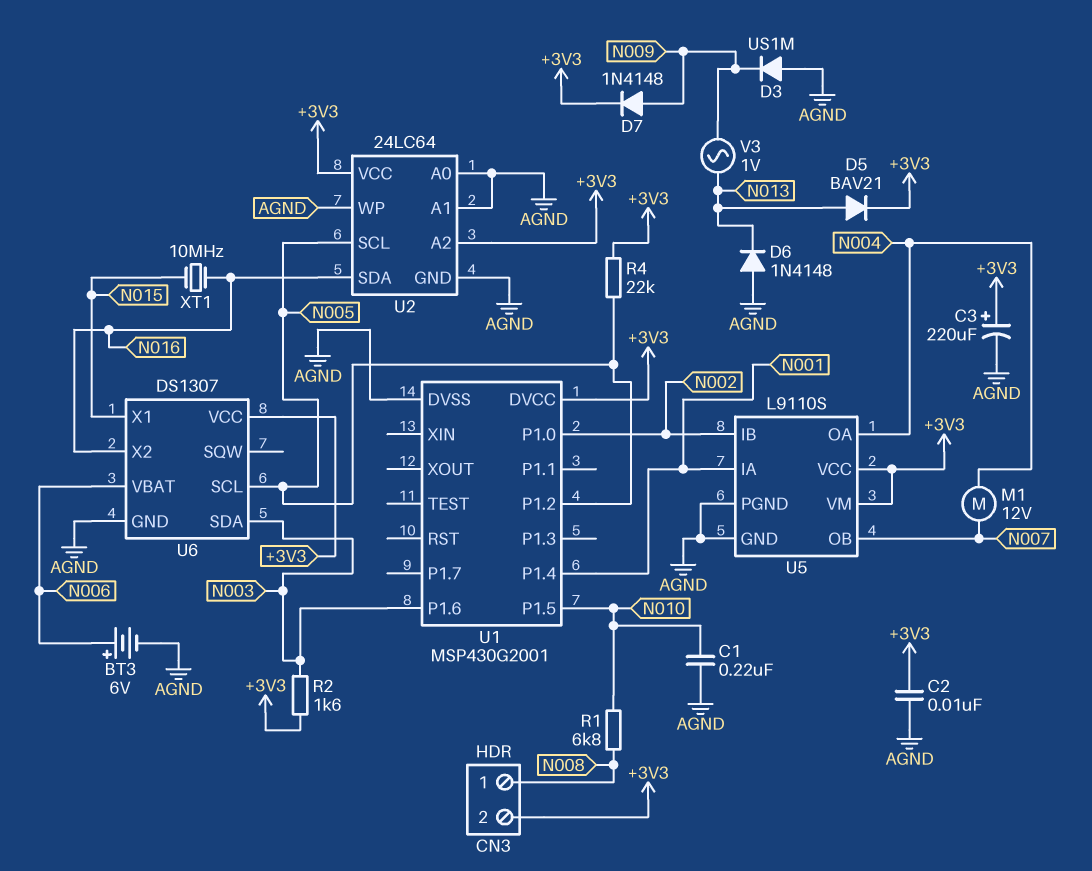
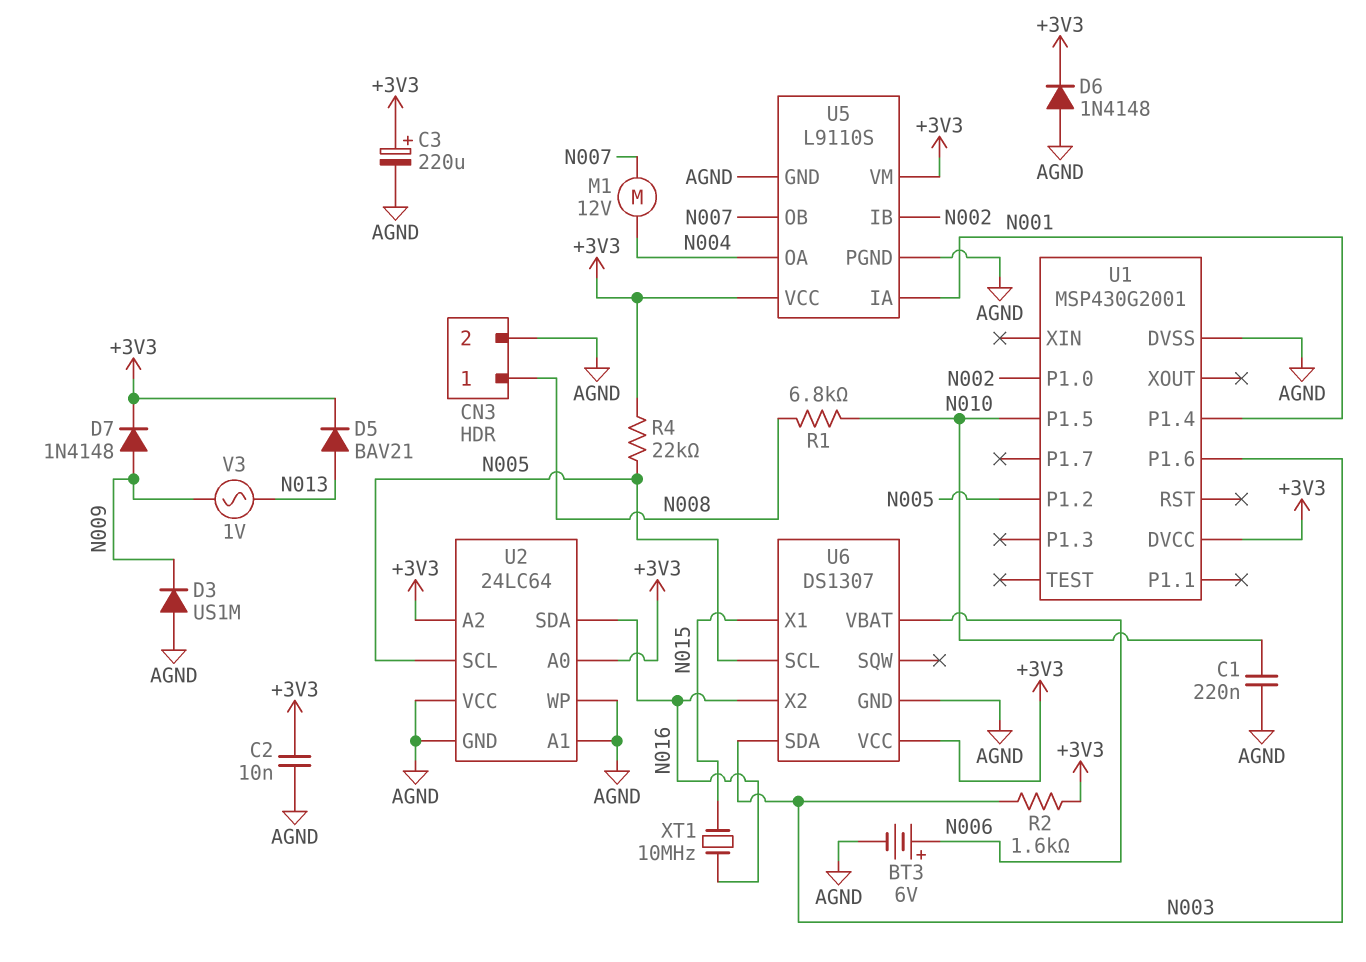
CN3 pin 2: +3V3 -> AGND
D6: diode 1N4148 (A AGND, K N013) -> diode 1N4148 (A AGND, K +3V3)
U2 pin A0: AGND -> +3V3
U2 pin VCC: +3V3 -> AGND

